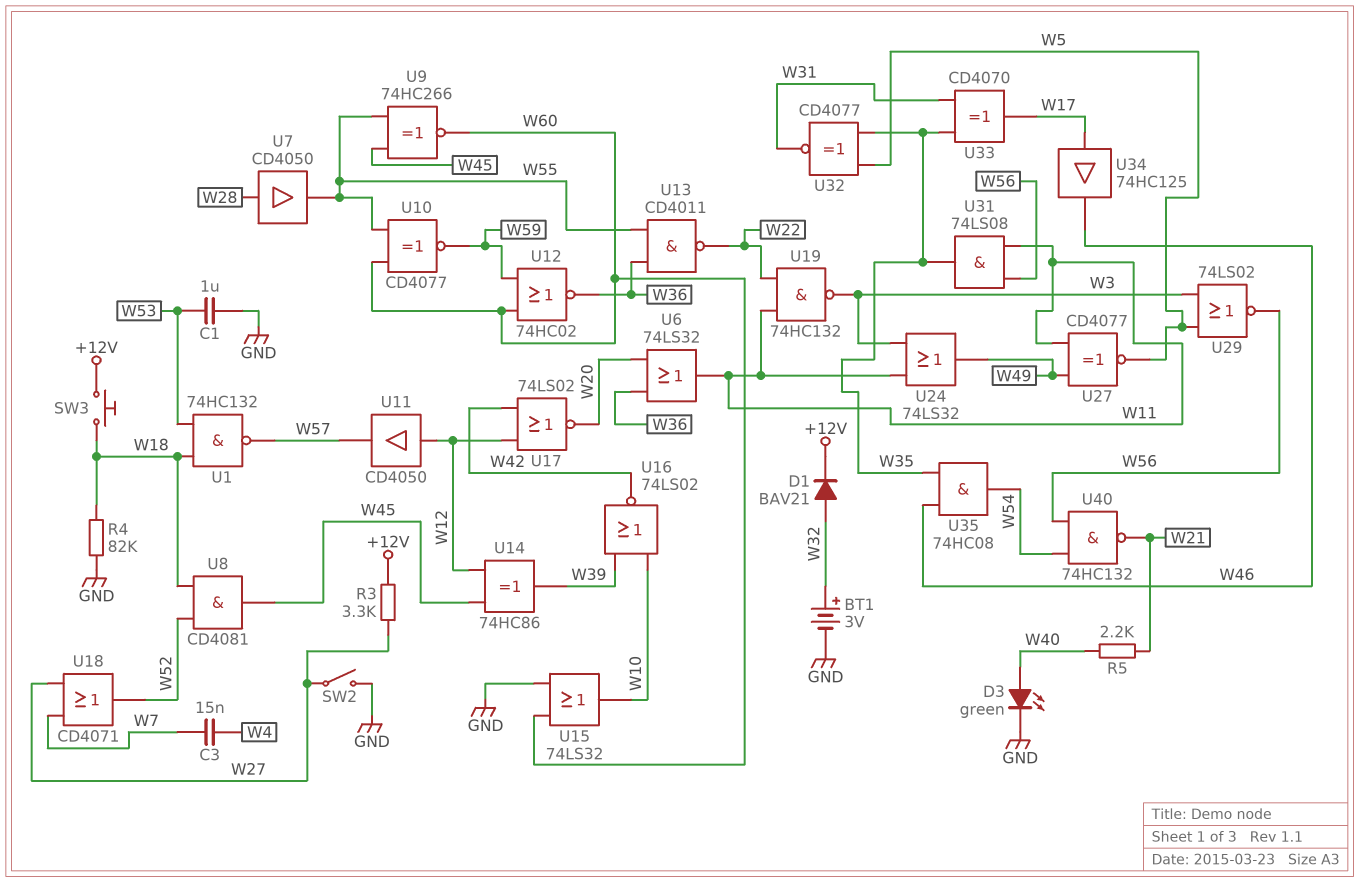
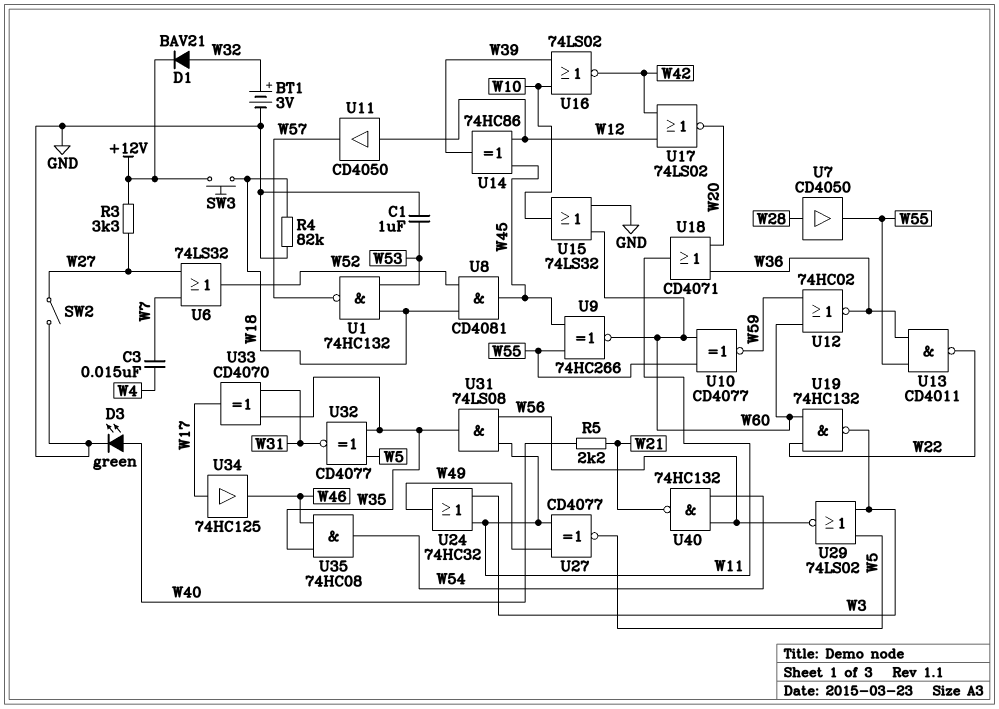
U6: OR 74LS32 (in W20, in W36, out W11) -> OR 74LS32 (in W7, in W27, out W52)
U18: OR CD4071 (in W7, in W27, out W52) -> OR CD4071 (in W20, in W36, out W11)
U19: NAND 74HC132 (in W11, in W22, out W3) -> NAND 74HC132 (in W22, in W60, out W3)
U24: OR 74LS32 (in W3, in W11, out W49) -> OR 74HC32 (in W3, in W11, out W49)

